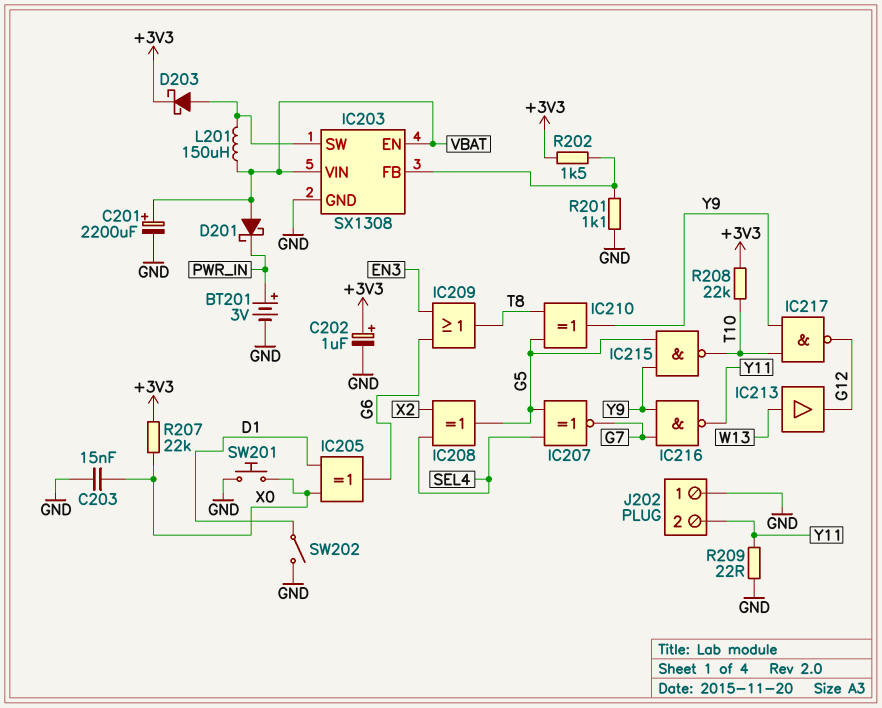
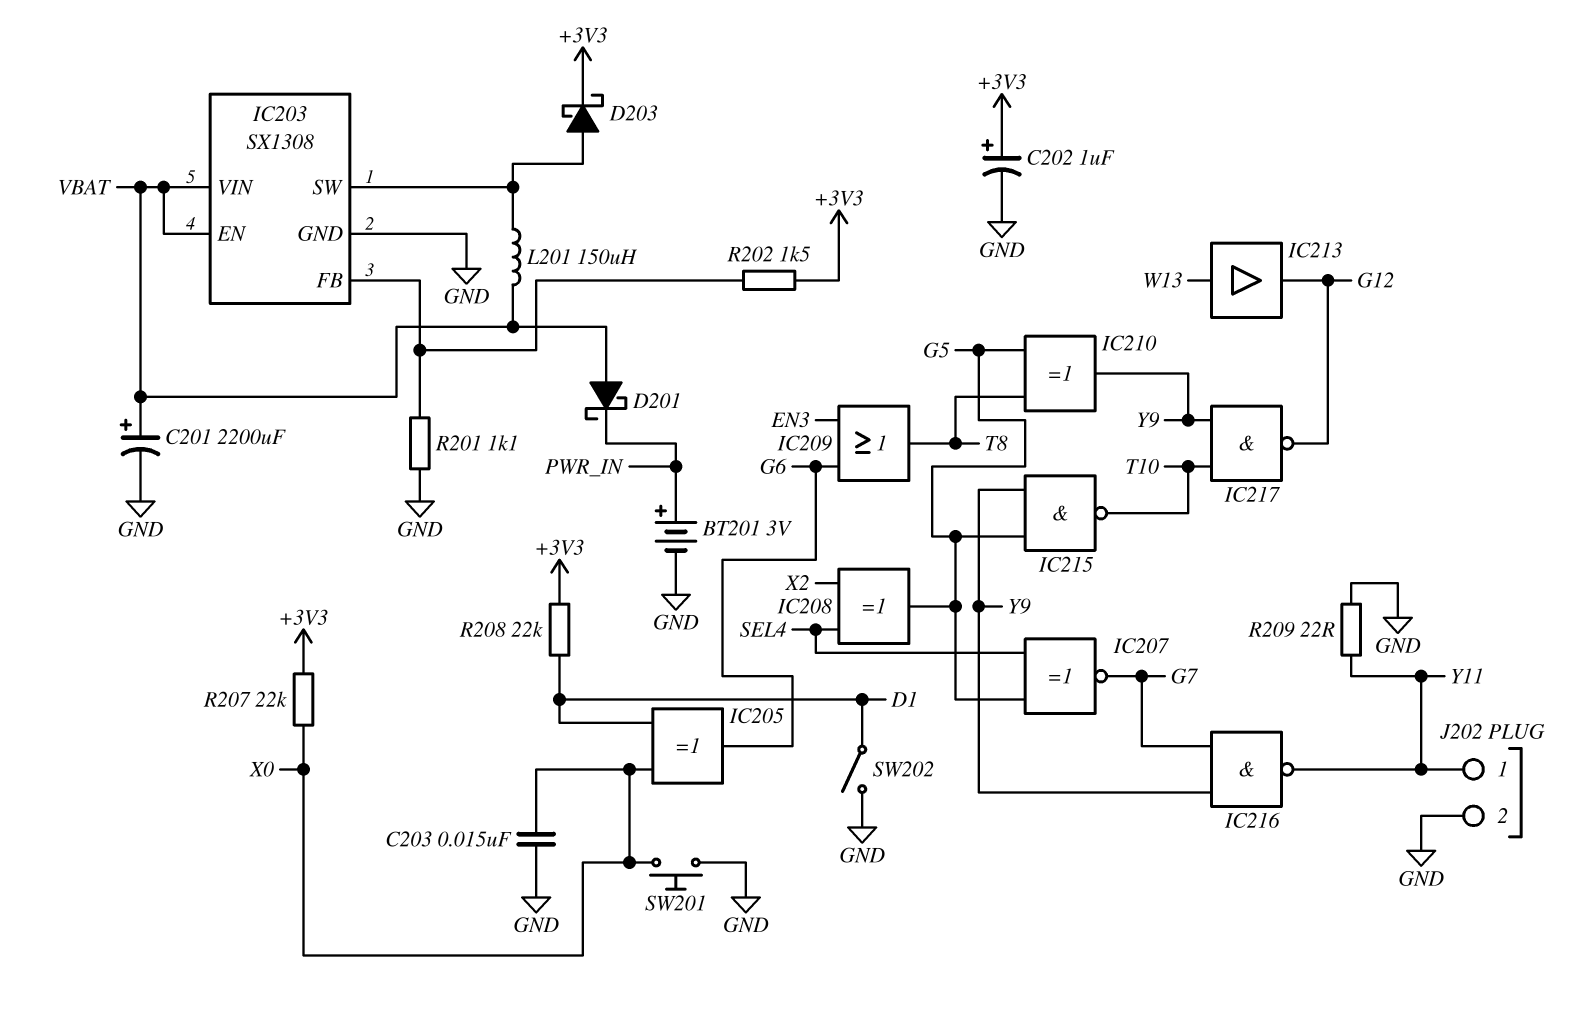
J202 pin 1: GND -> Y11
J202 pin 2: Y11 -> GND
R208: 22k (+3V3, T10) -> 22k (+3V3, D1)

